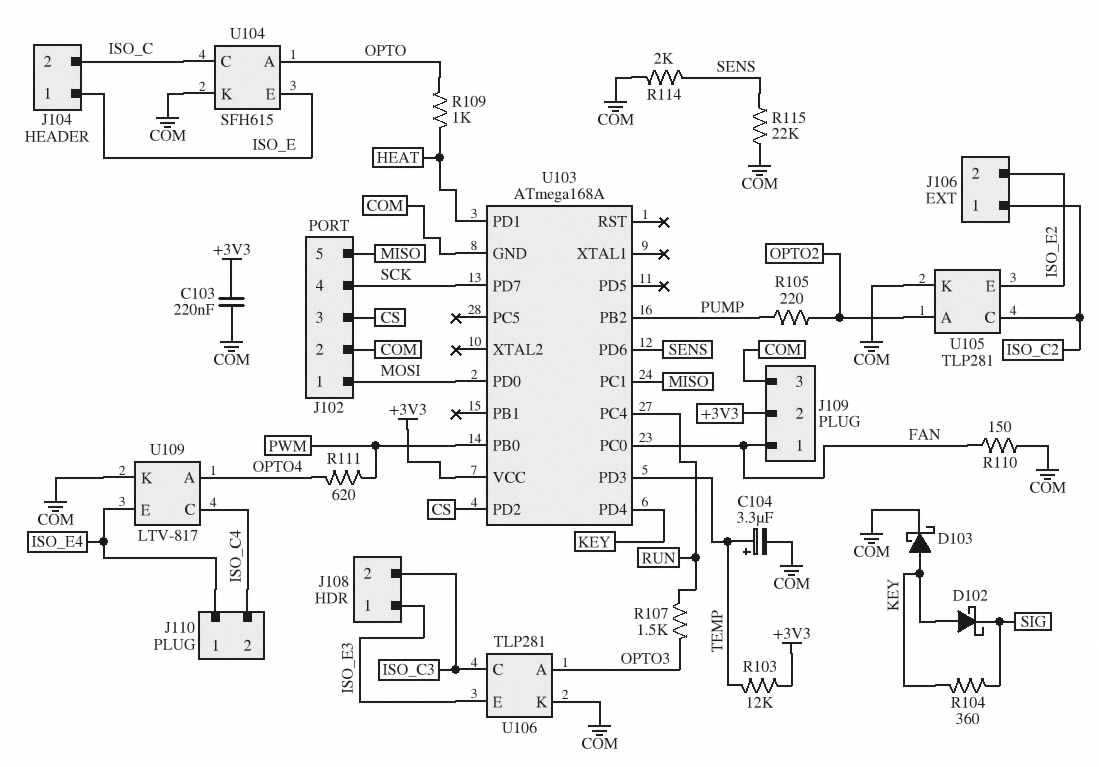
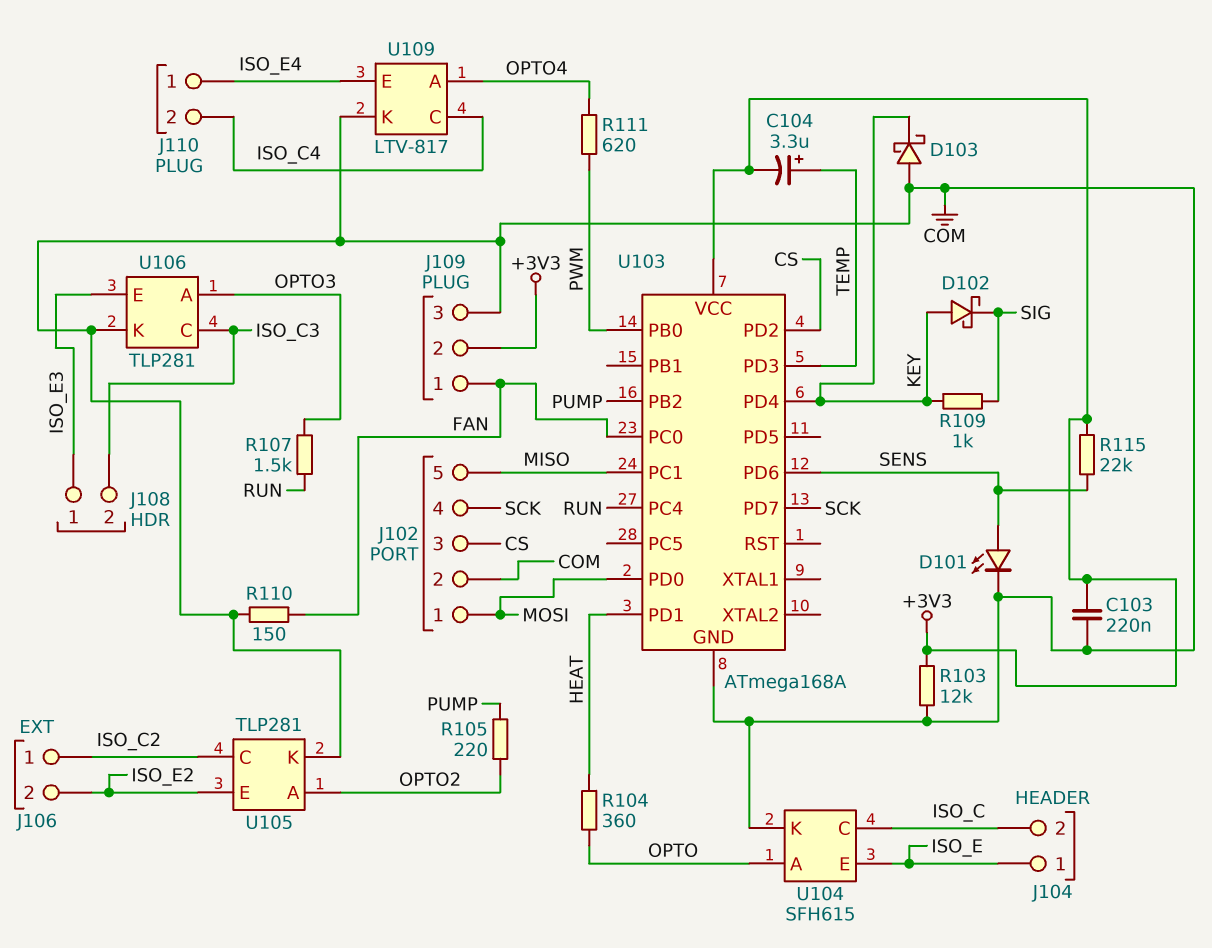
C104: 3.3uF (plus TEMP, minus COM) -> 3.3uF (plus TEMP, minus +3V3)
D101: none -> LED (A SENS, K COM)
D103: schottky (A KEY, K COM) -> schottky (A COM, K KEY)
R103: 12k (+3V3, TEMP) -> 12k (+3V3, COM)
R104: 360 (KEY, SIG) -> 360 (HEAT, OPTO)
R109: 1k (HEAT, OPTO) -> 1k (KEY, SIG)
R114: 2k (COM, SENS) -> none
R115: 22k (COM, SENS) -> 22k (+3V3, SENS)

